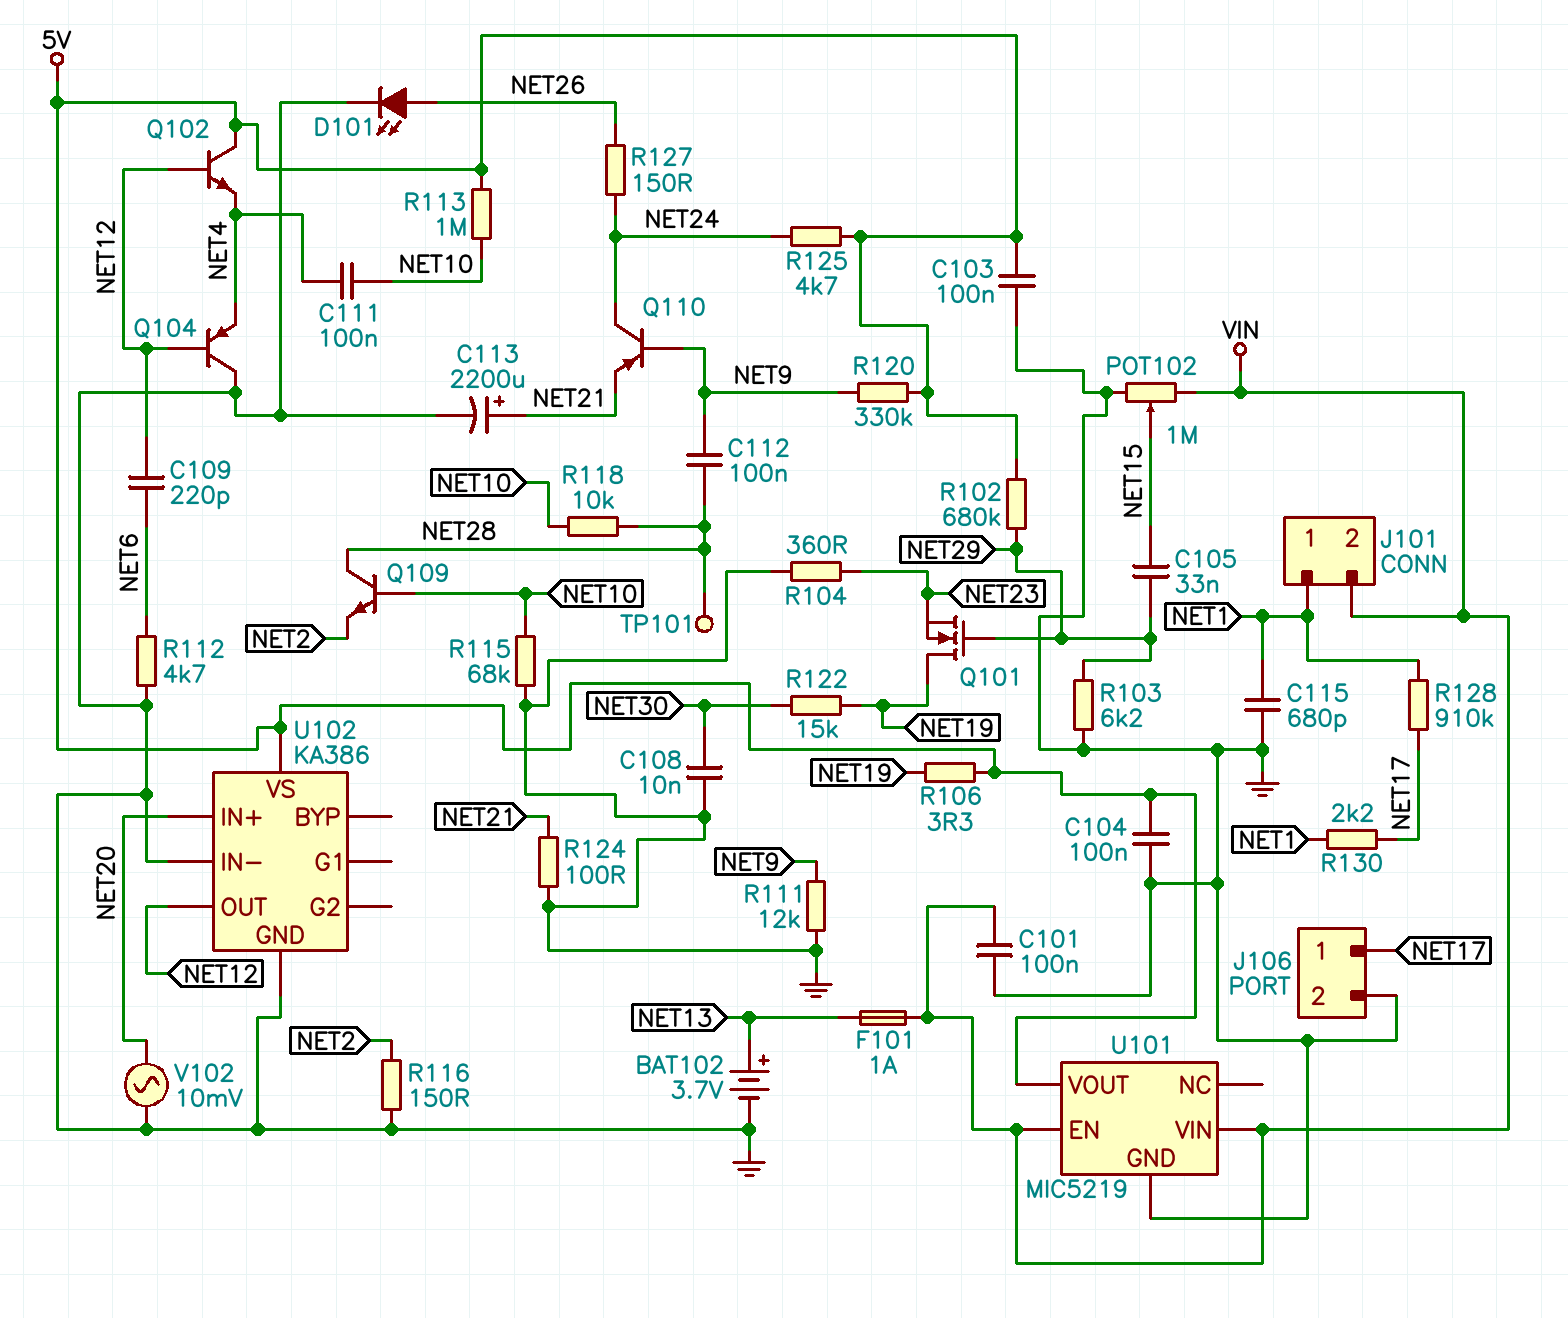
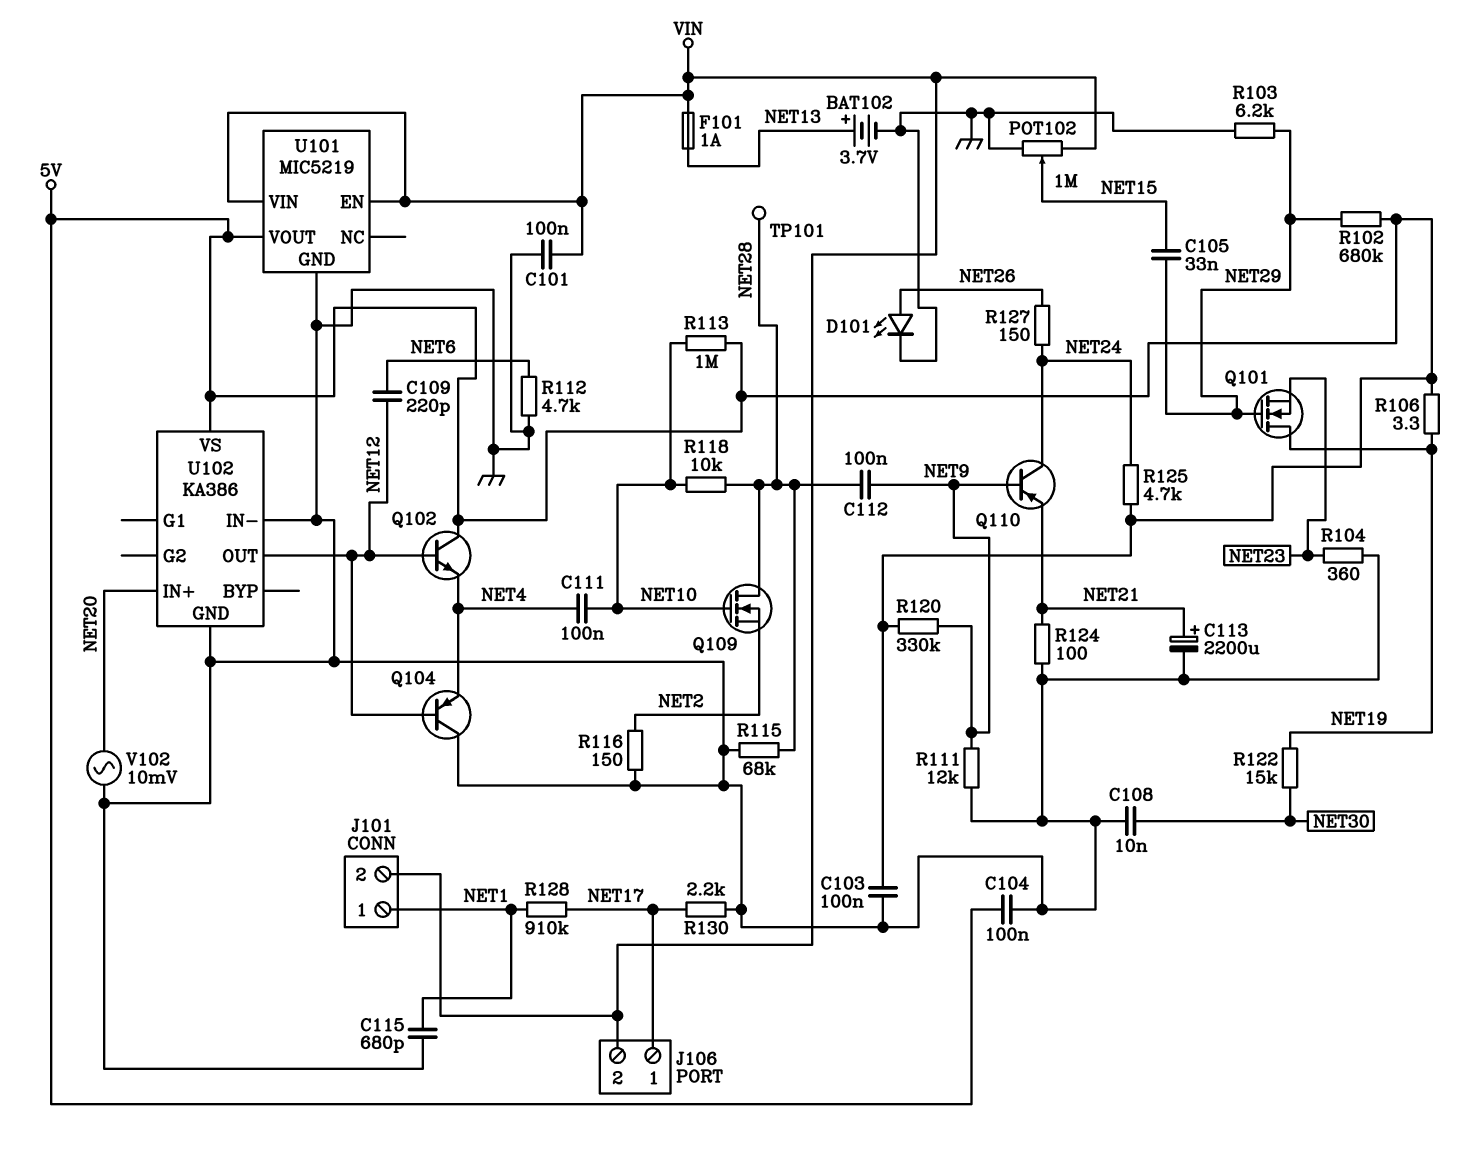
J106 pin 2: GND -> VIN
Q109: NPN (B NET10, C NET28, E NET2) -> NMOS (G NET10, D NET28, S NET2)
R115: 68k (GND, NET10) -> 68k (GND, NET28)
R130: 2.2k (NET1, NET17) -> 2.2k (GND, NET17)

